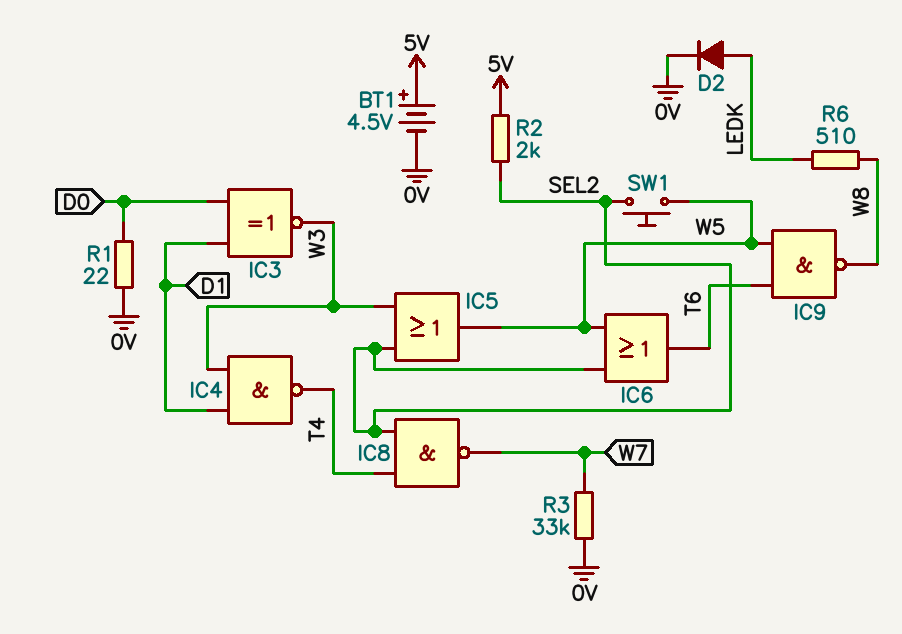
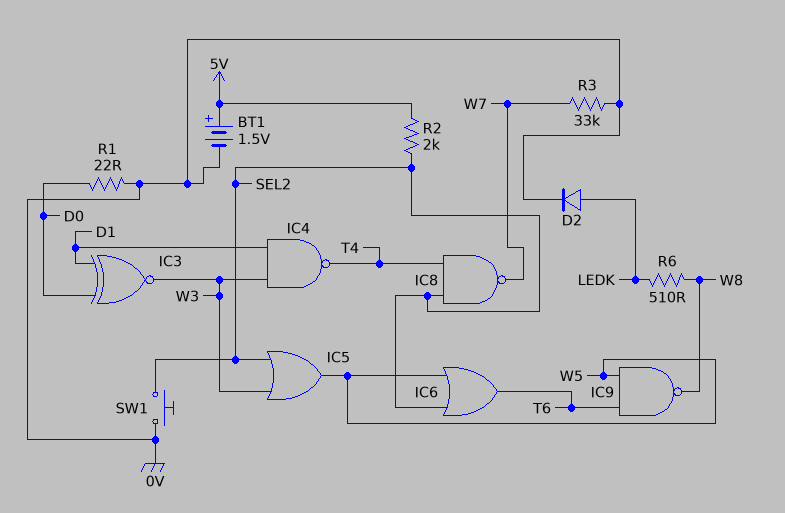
BT1: 4.5V (plus 5V, minus 0V) -> 1.5V (plus 5V, minus 0V)
SW1: button (SEL2, W5) -> button (0V, SEL2)

